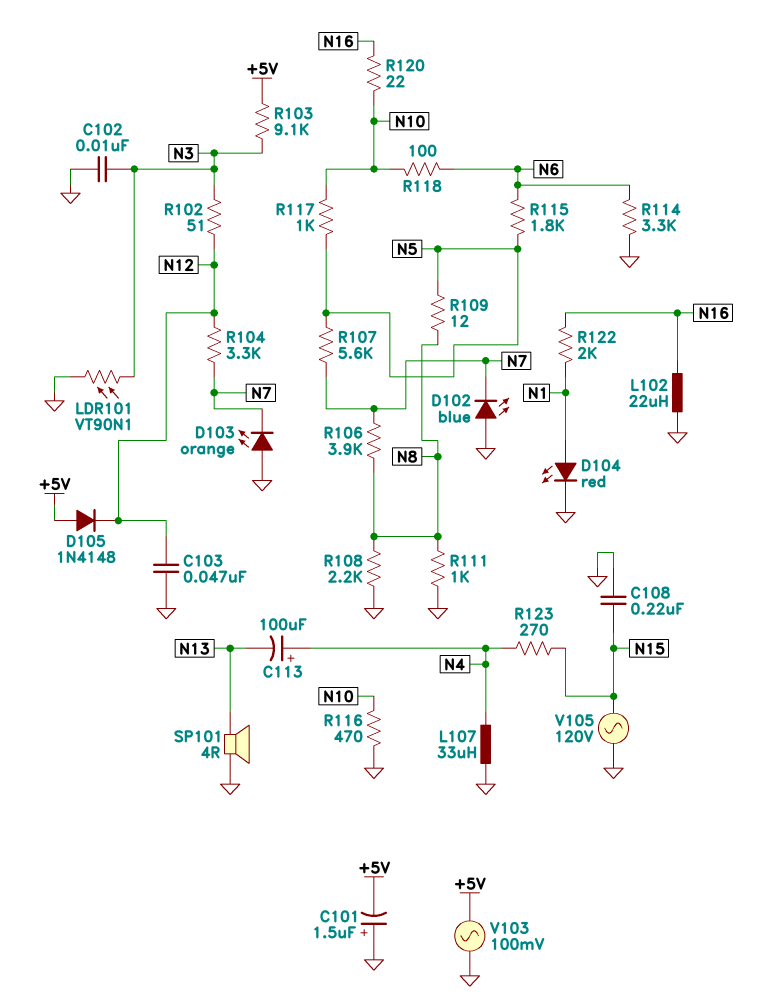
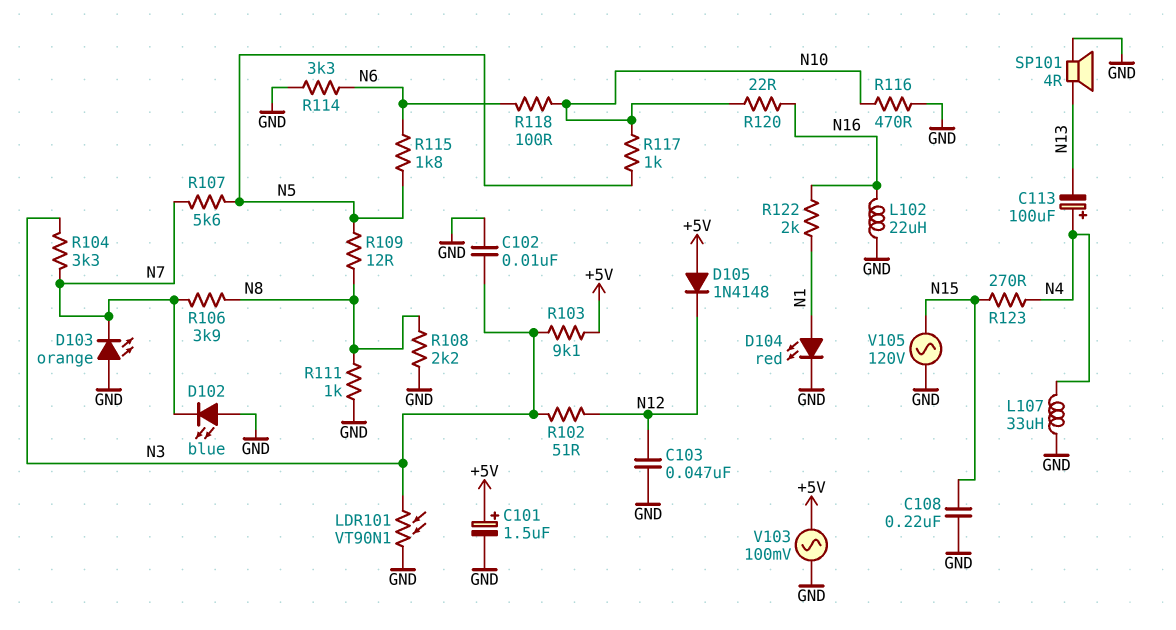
C101: 1.5uF (plus GND, minus +5V) -> 1.5uF (plus +5V, minus GND)
R104: 3.3k (N7, N12) -> 3.3k (N3, N7)

